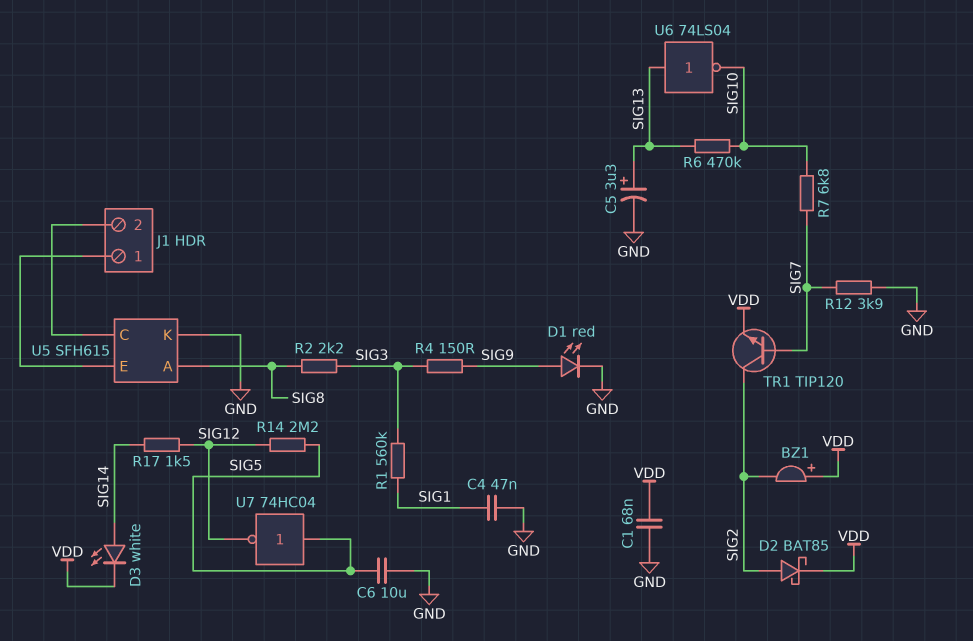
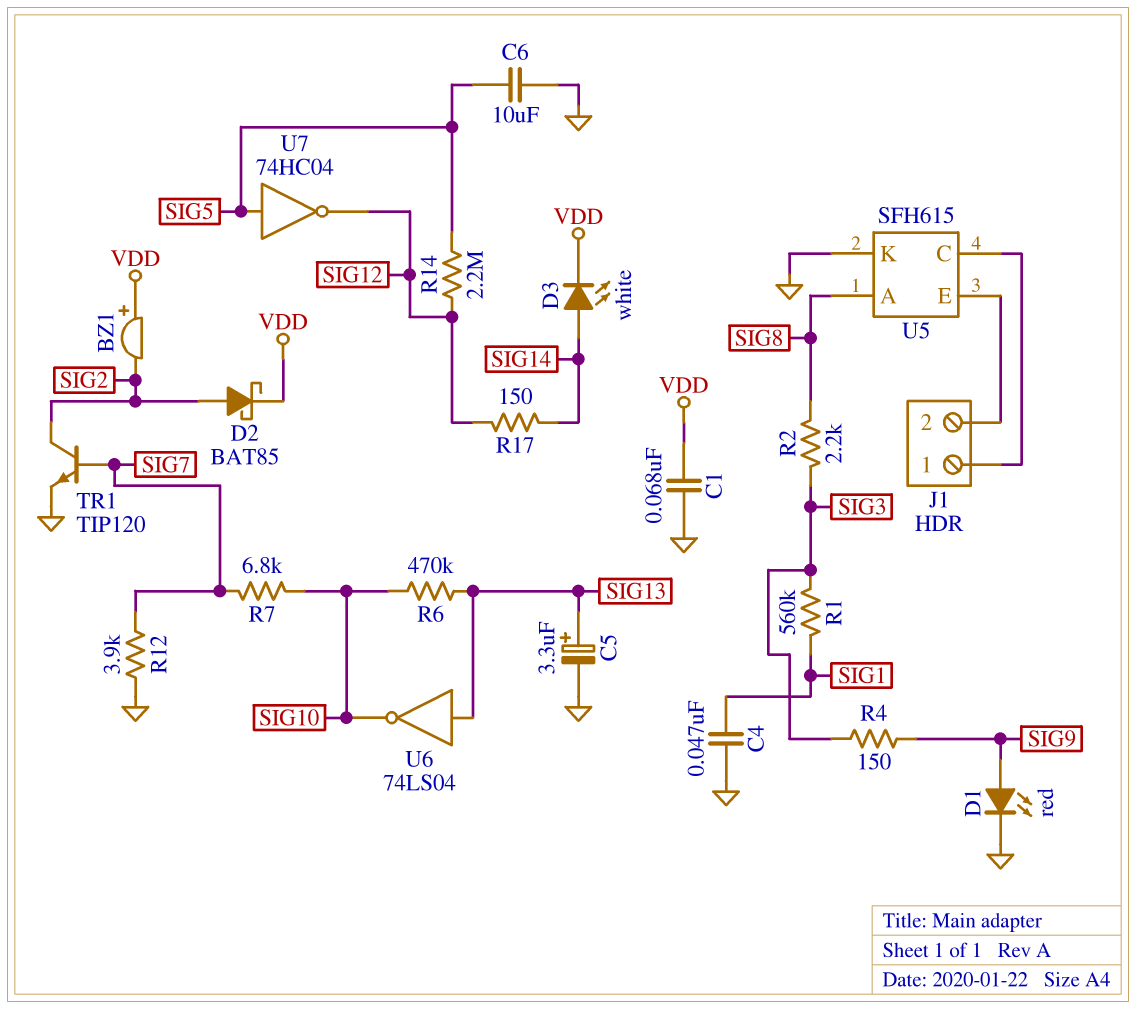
R17: 1.5k (SIG12, SIG14) -> 150 (SIG12, SIG14)
TR1: NPN TIP120 (B SIG7, C SIG2, E VDD) -> NPN TIP120 (B SIG7, C SIG2, E GND)
U5 pin C: J1/2 -> J1/1
U5 pin E: J1/1 -> J1/2

